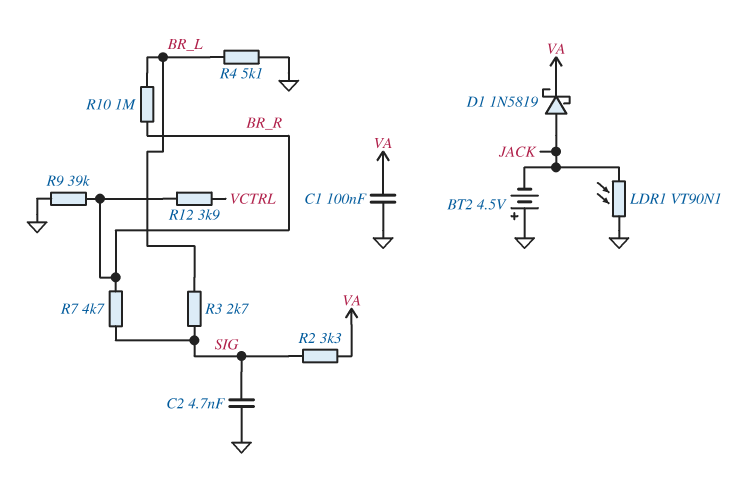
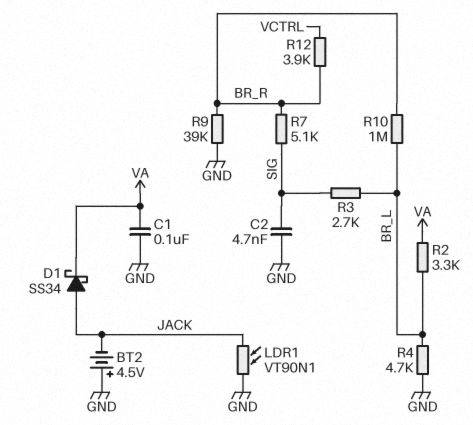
D1: schottky 1N5819 (A JACK, K VA) -> schottky SS34 (A JACK, K VA)
R2: 3.3k (SIG, VA) -> 3.3k (BR_L, VA)
R4: 5.1k (BR_L, GND) -> 4.7k (BR_L, GND)
R7: 4.7k (BR_R, SIG) -> 5.1k (BR_R, SIG)

